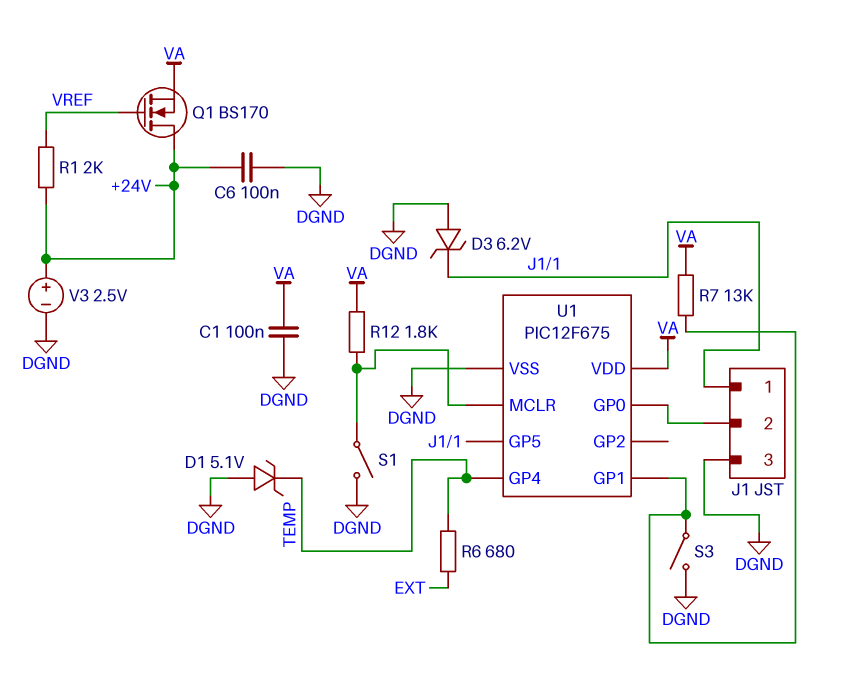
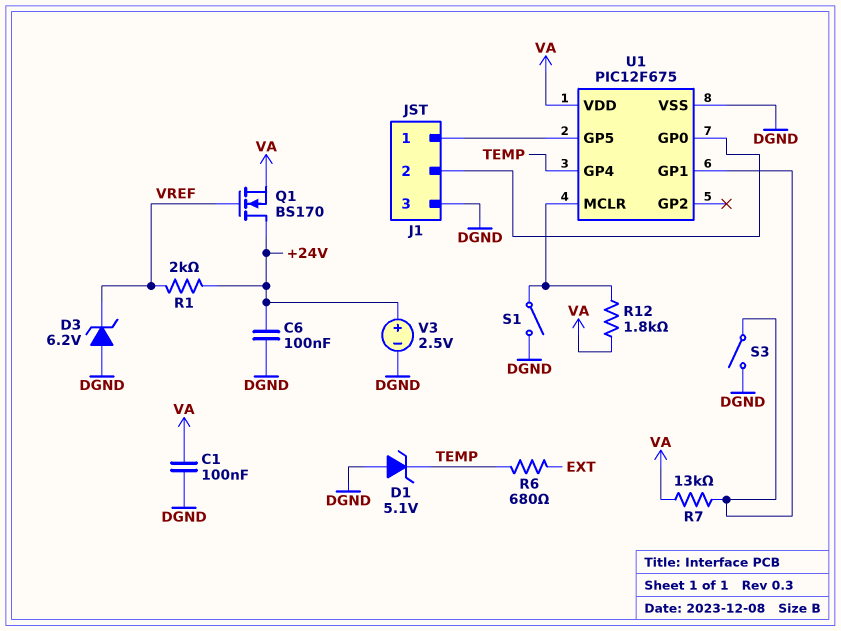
D3: zener 6.2V (A DGND, K J1/1) -> zener 6.2V (A DGND, K VREF)

